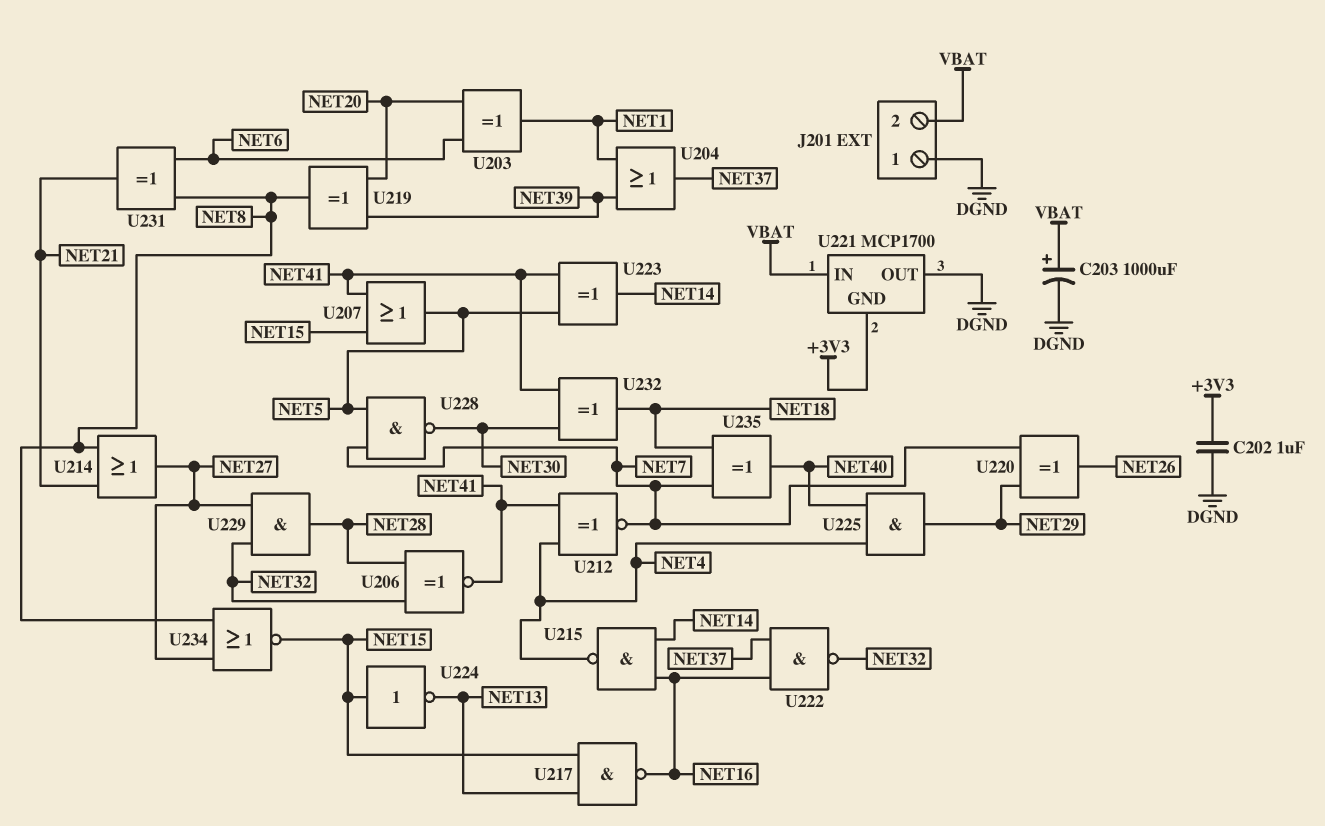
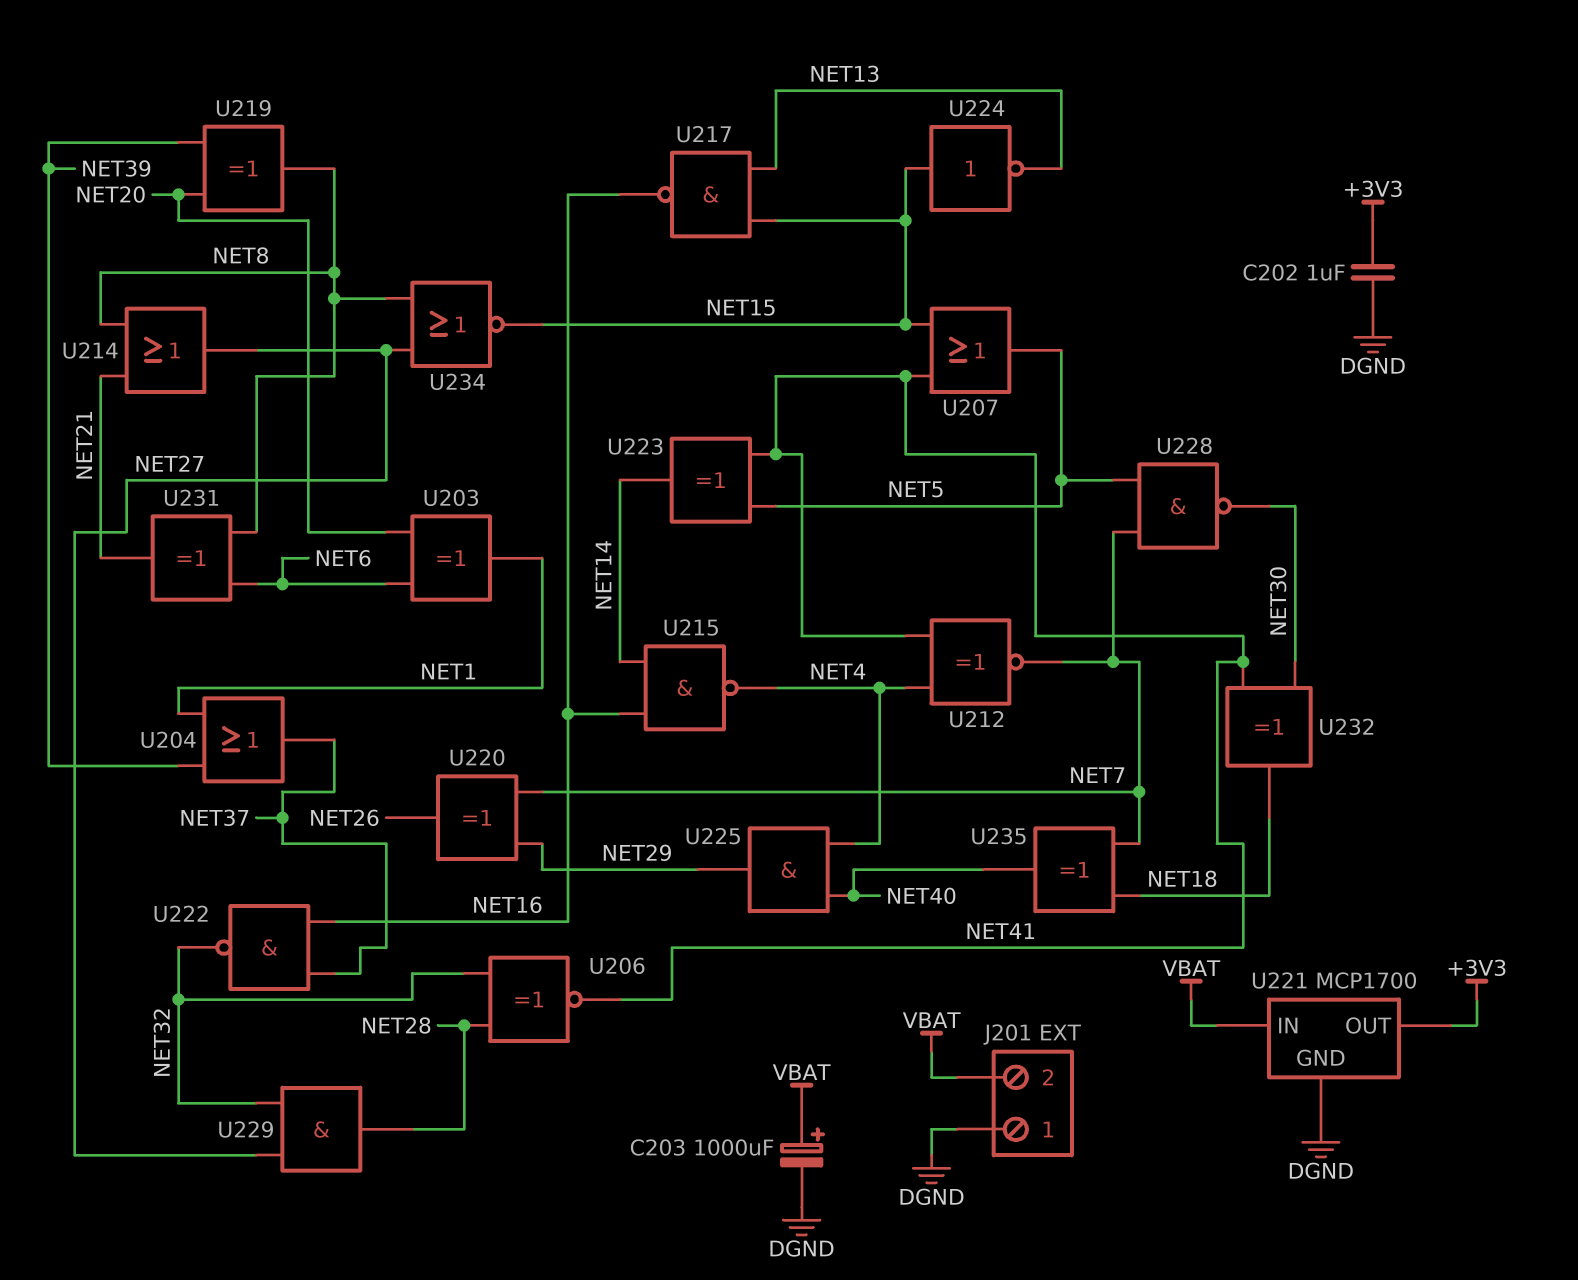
U221 pin GND: +3V3 -> DGND
U221 pin OUT: DGND -> +3V3

